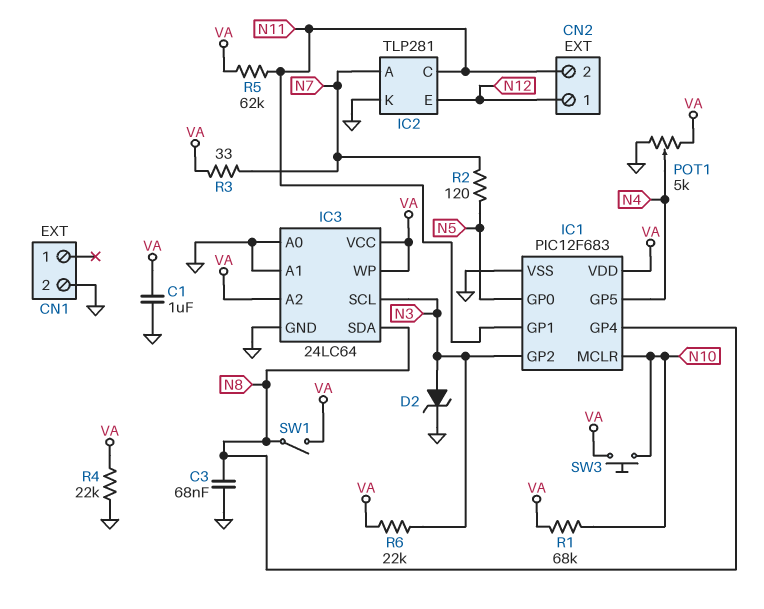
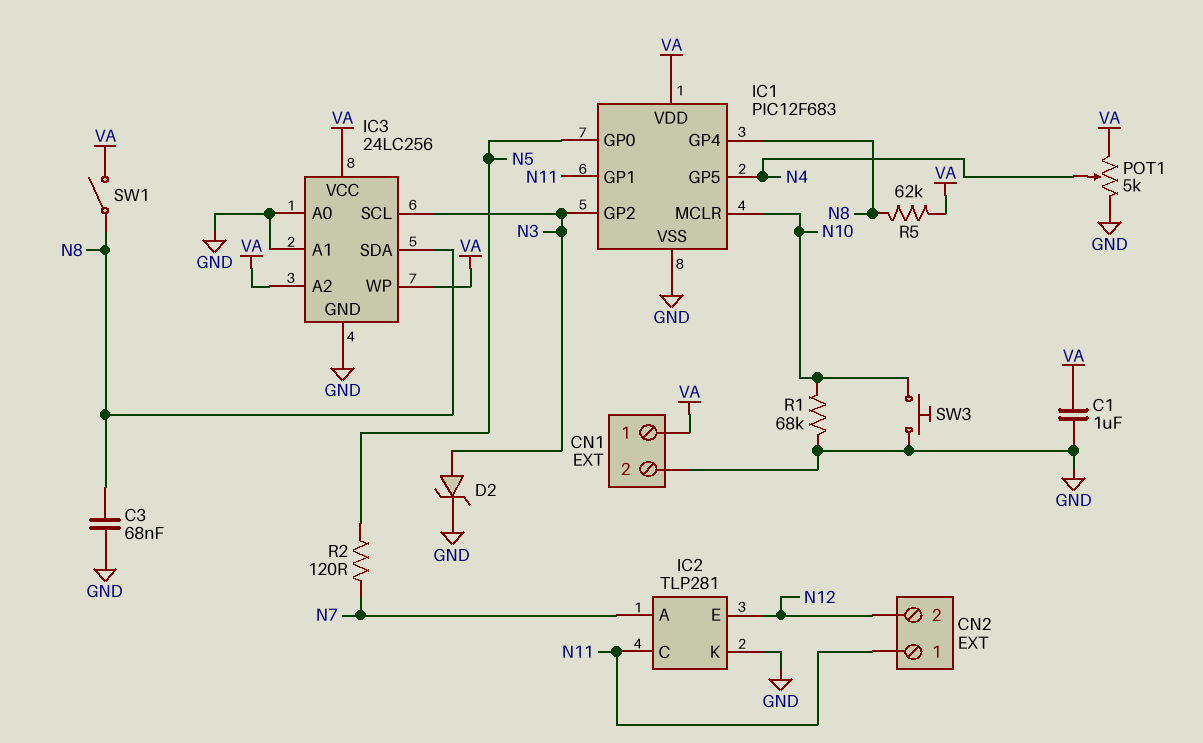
CN1 pin 1: none -> VA
CN2 pin 1: N12 -> N11
CN2 pin 2: N11 -> N12
IC3: 24LC64 -> 24LC256
R1: 68k (N10, VA) -> 68k (GND, N10)
R3: 33 (N7, VA) -> none
R4: 22k (GND, VA) -> none
R5: 62k (N11, VA) -> 62k (N8, VA)
R6: 22k (N3, VA) -> none
SW3: button (N10, VA) -> button (GND, N10)

